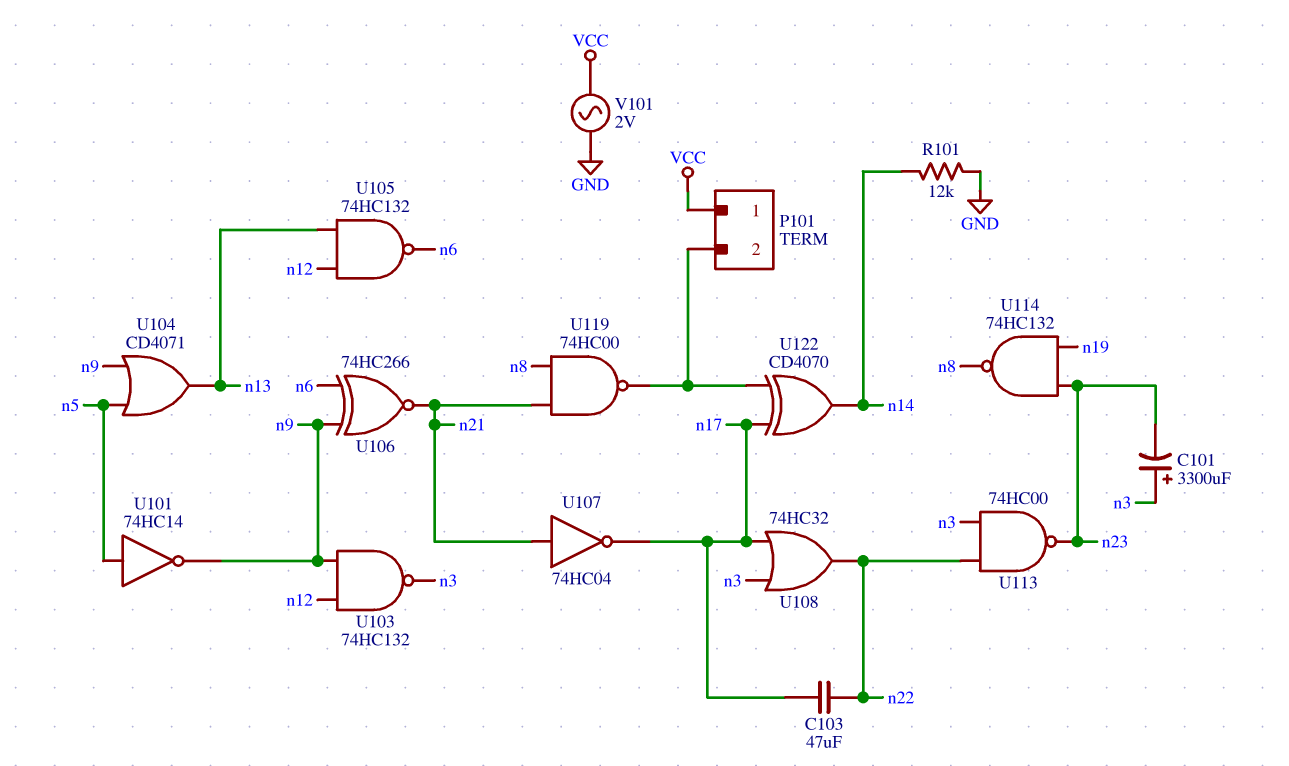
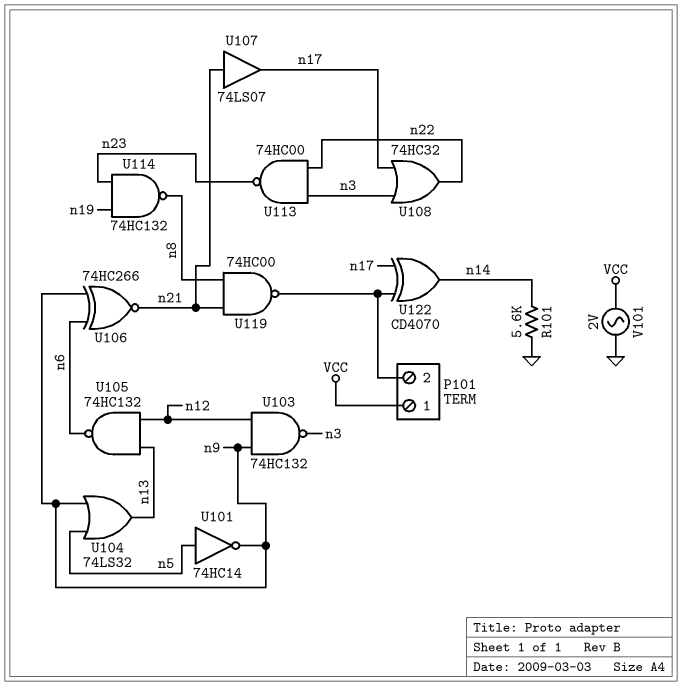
C101: 3300uF (plus n3, minus n23) -> none
C103: 47uF (n17, n22) -> none
R101: 12k (GND, n14) -> 5.6k (GND, n14)
U104: OR CD4071 (in n5, in n9, out n13) -> OR 74LS32 (in n5, in n9, out n13)
U107: NOT 74HC04 (in n21, out n17) -> buffer 74LS07 (in n21, out n17)

